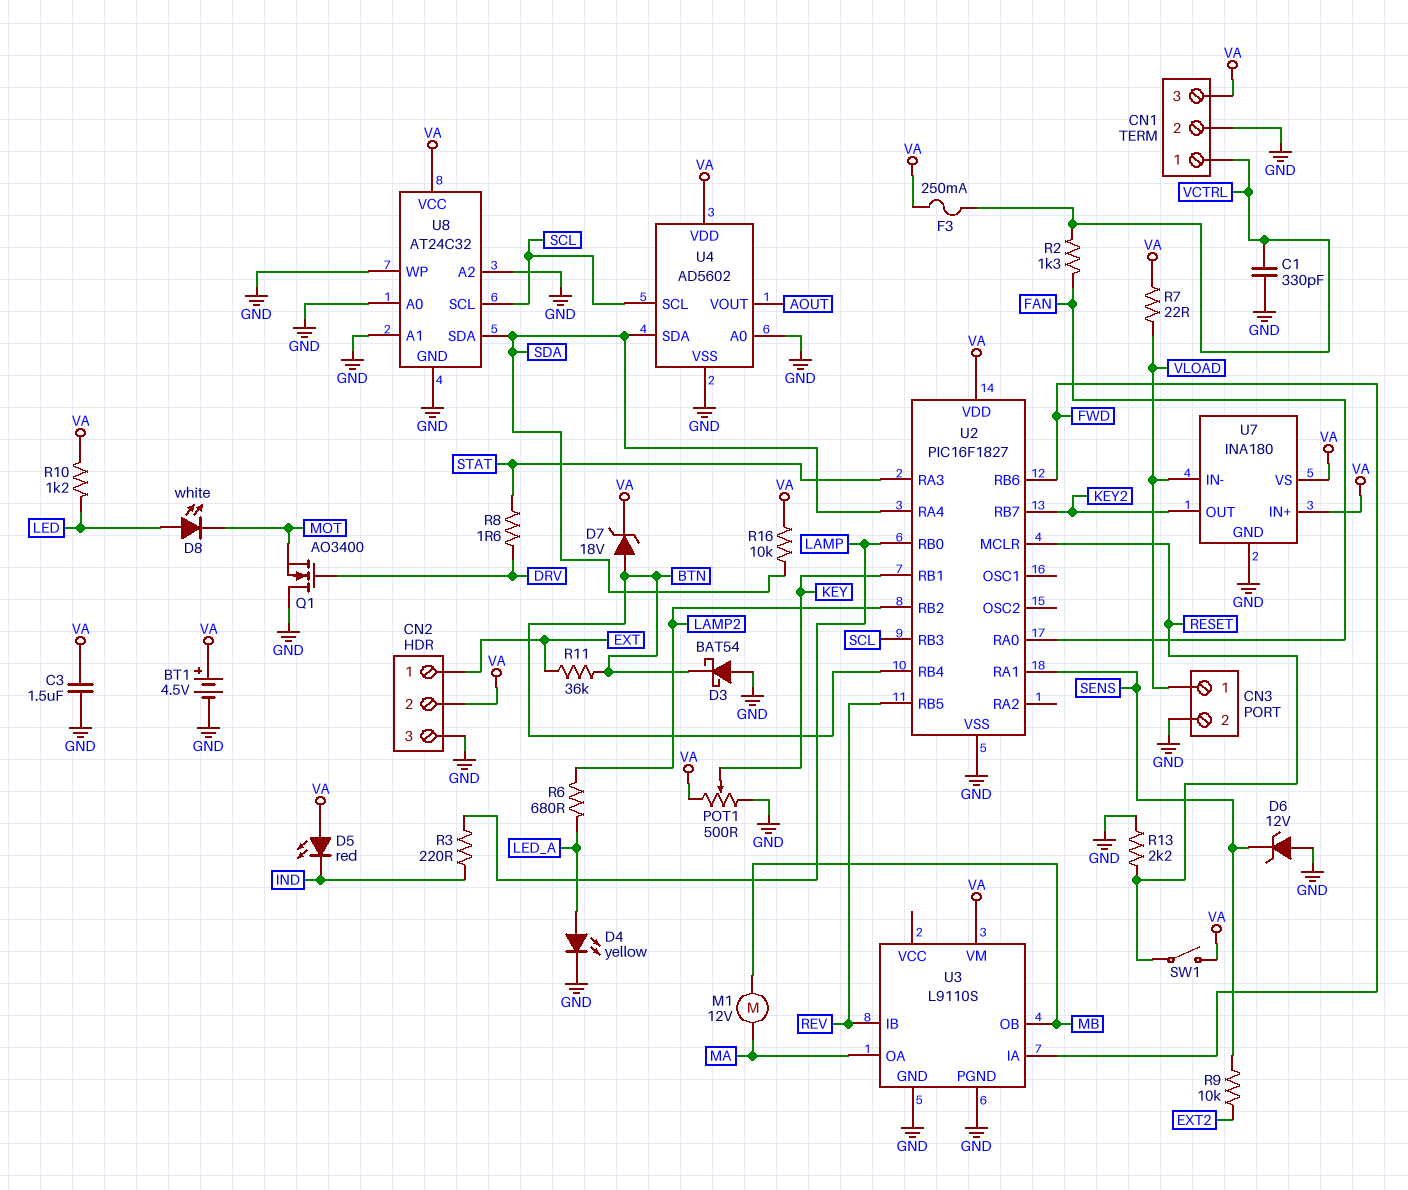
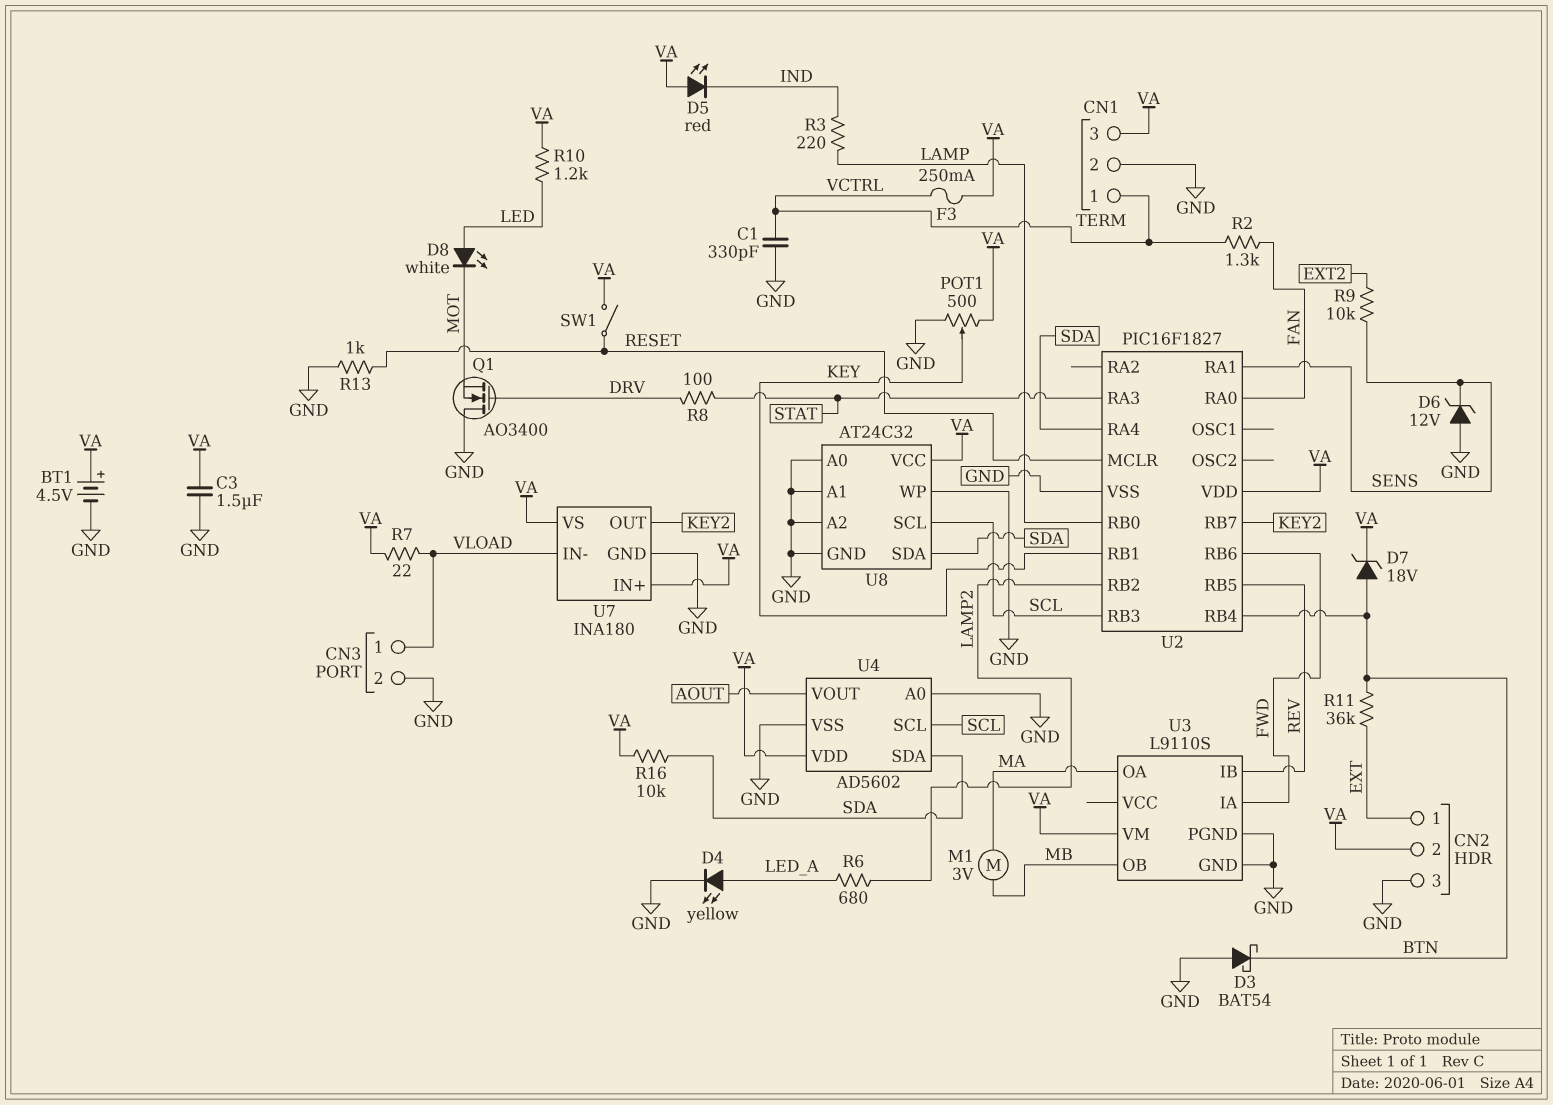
M1: motor 12V (MA, MB) -> motor 3V (MA, MB)
R8: 1.6 (DRV, STAT) -> 100 (DRV, STAT)
R13: 2.2k (GND, RESET) -> 1k (GND, RESET)

